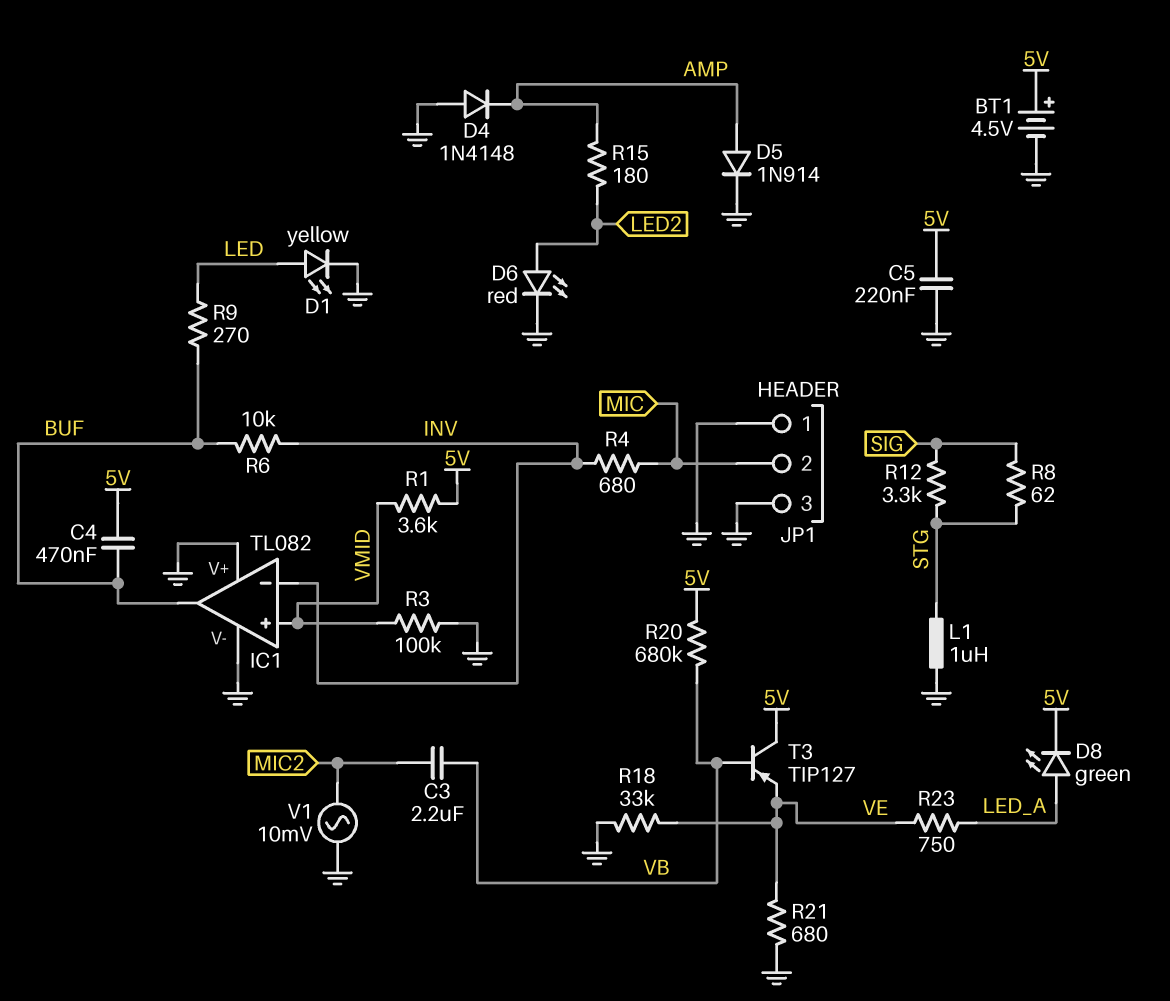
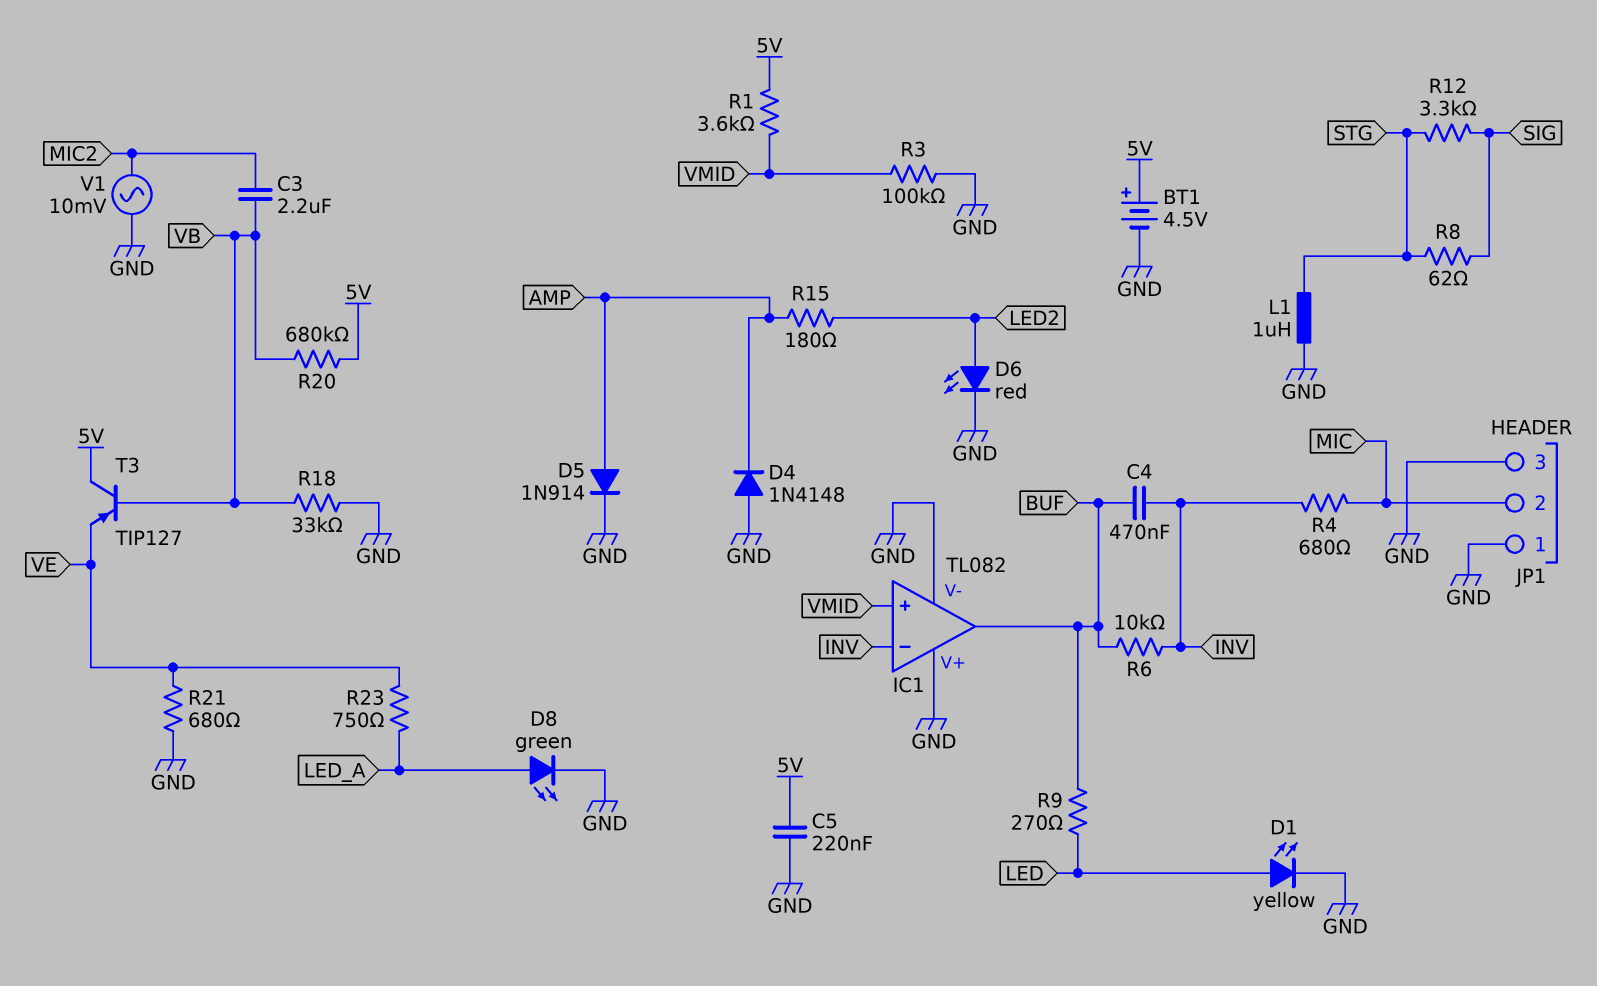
C4: 470nF (5V, BUF) -> 470nF (BUF, INV)
D8: LED green (A LED_A, K 5V) -> LED green (A LED_A, K GND)
R18: 33k (GND, VE) -> 33k (GND, VB)

